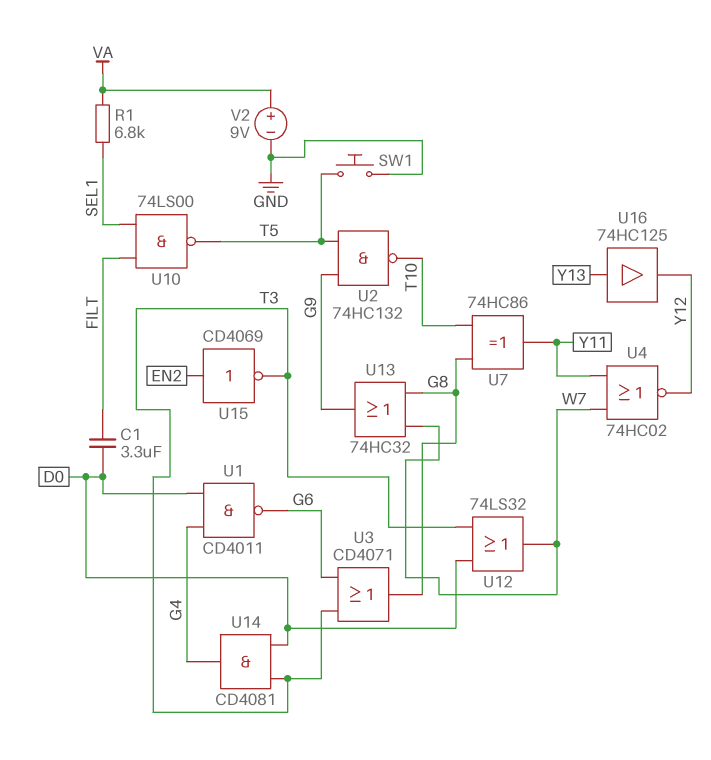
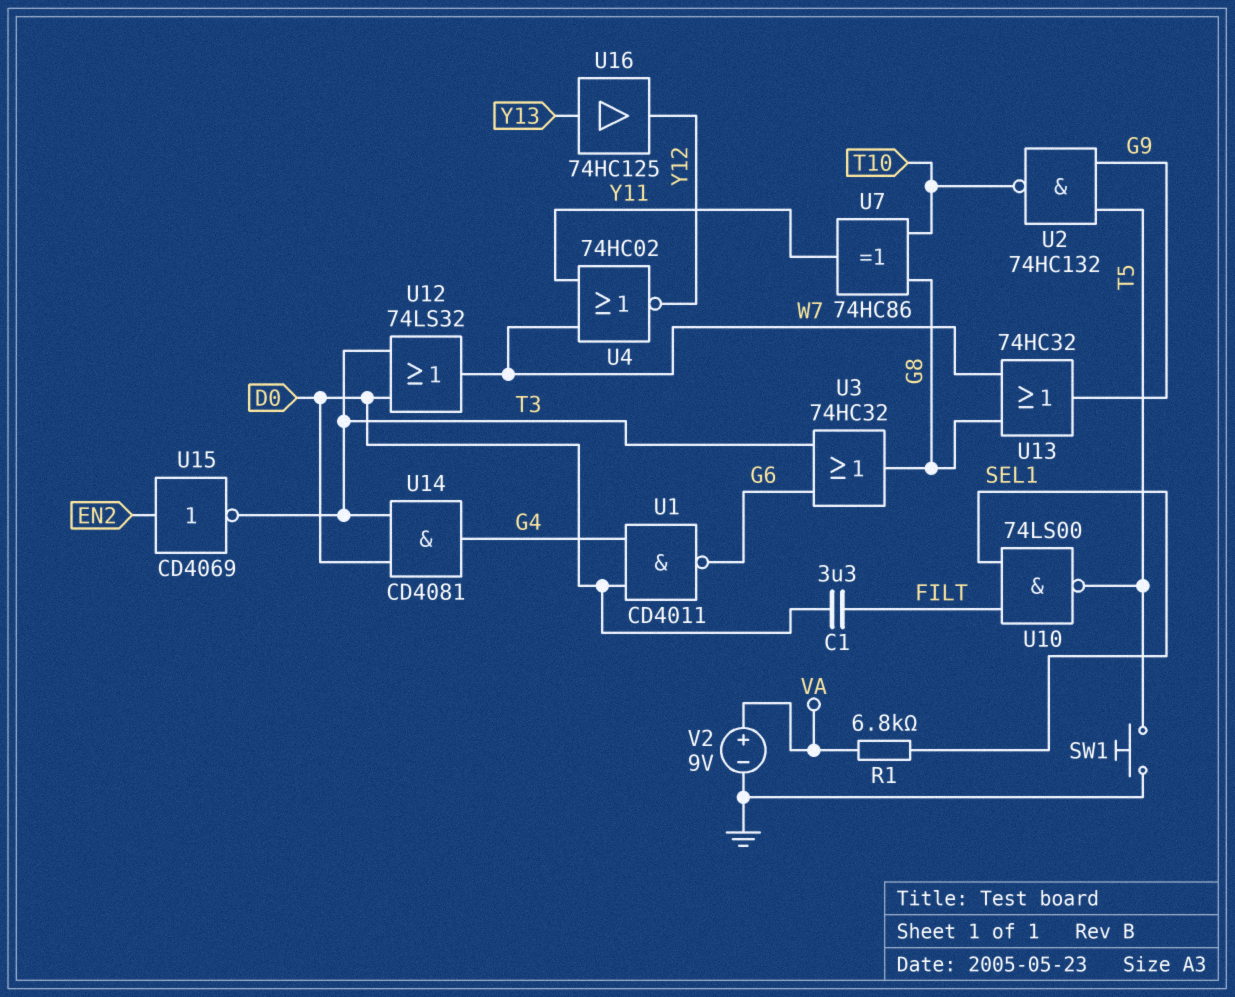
U3: OR CD4071 (in G6, in T3, out G8) -> OR 74HC32 (in G6, in T3, out G8)

